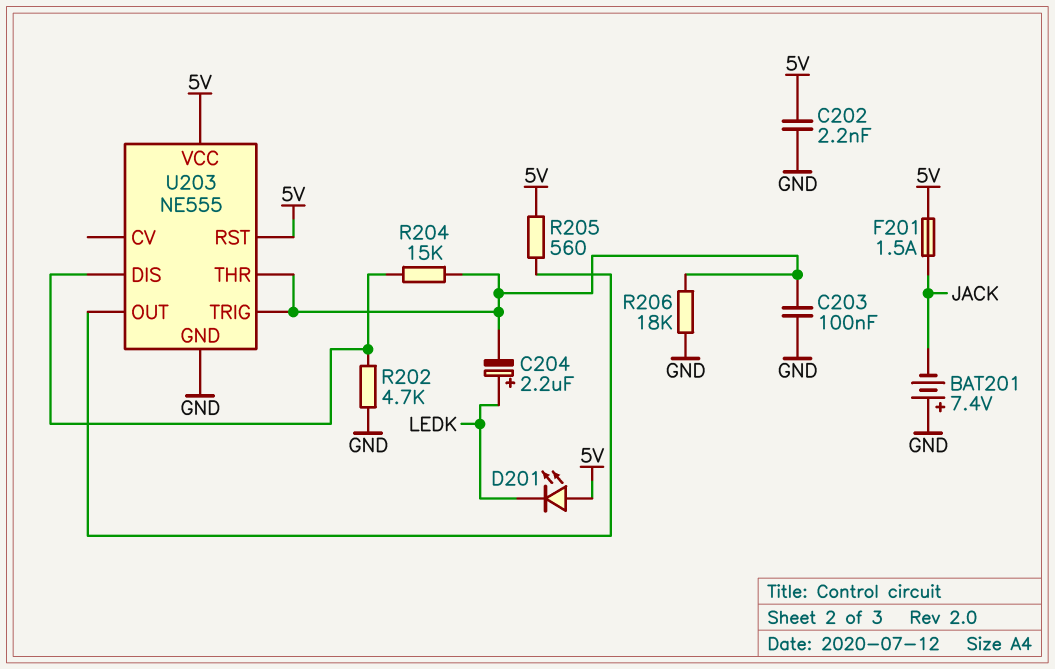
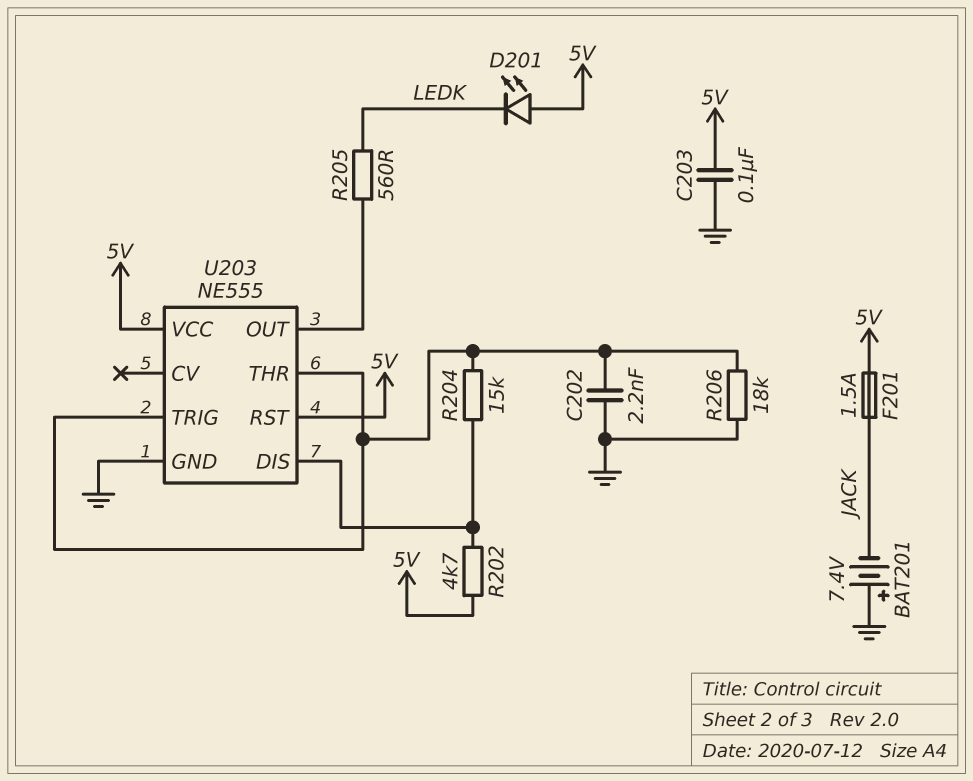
C202: 2.2nF (5V, GND) -> 2.2nF (GND, U203/THR)
C203: 100nF (GND, U203/THR) -> 100nF (5V, GND)
C204: 2.2uF (plus LEDK, minus U203/THR) -> none
R202: 4.7k (GND, U203/DIS) -> 4.7k (5V, U203/DIS)
R205: 560 (5V, U203/OUT) -> 560 (LEDK, U203/OUT)

